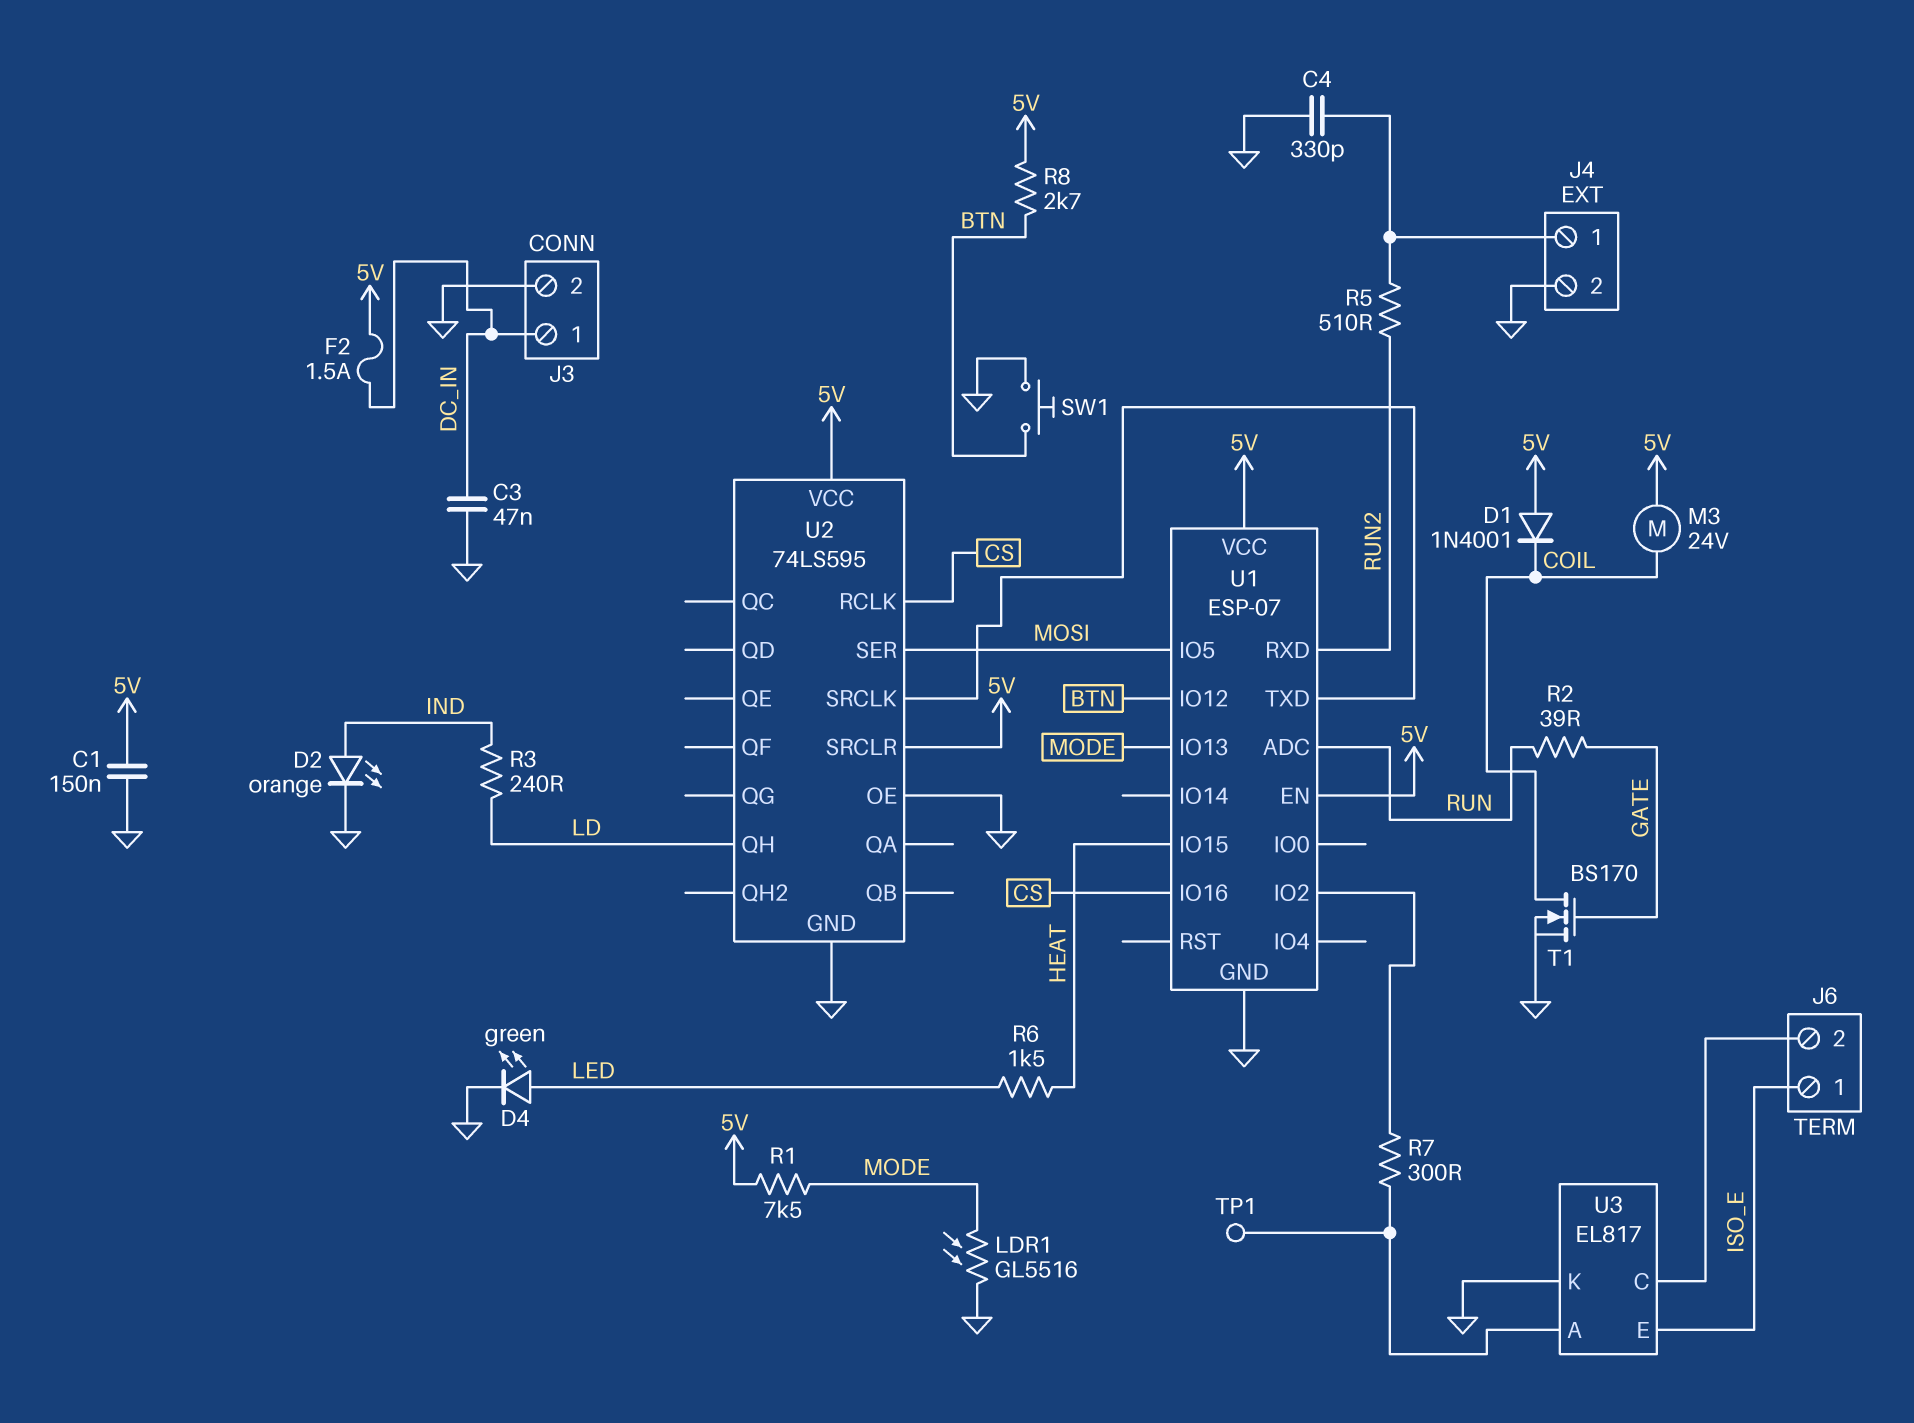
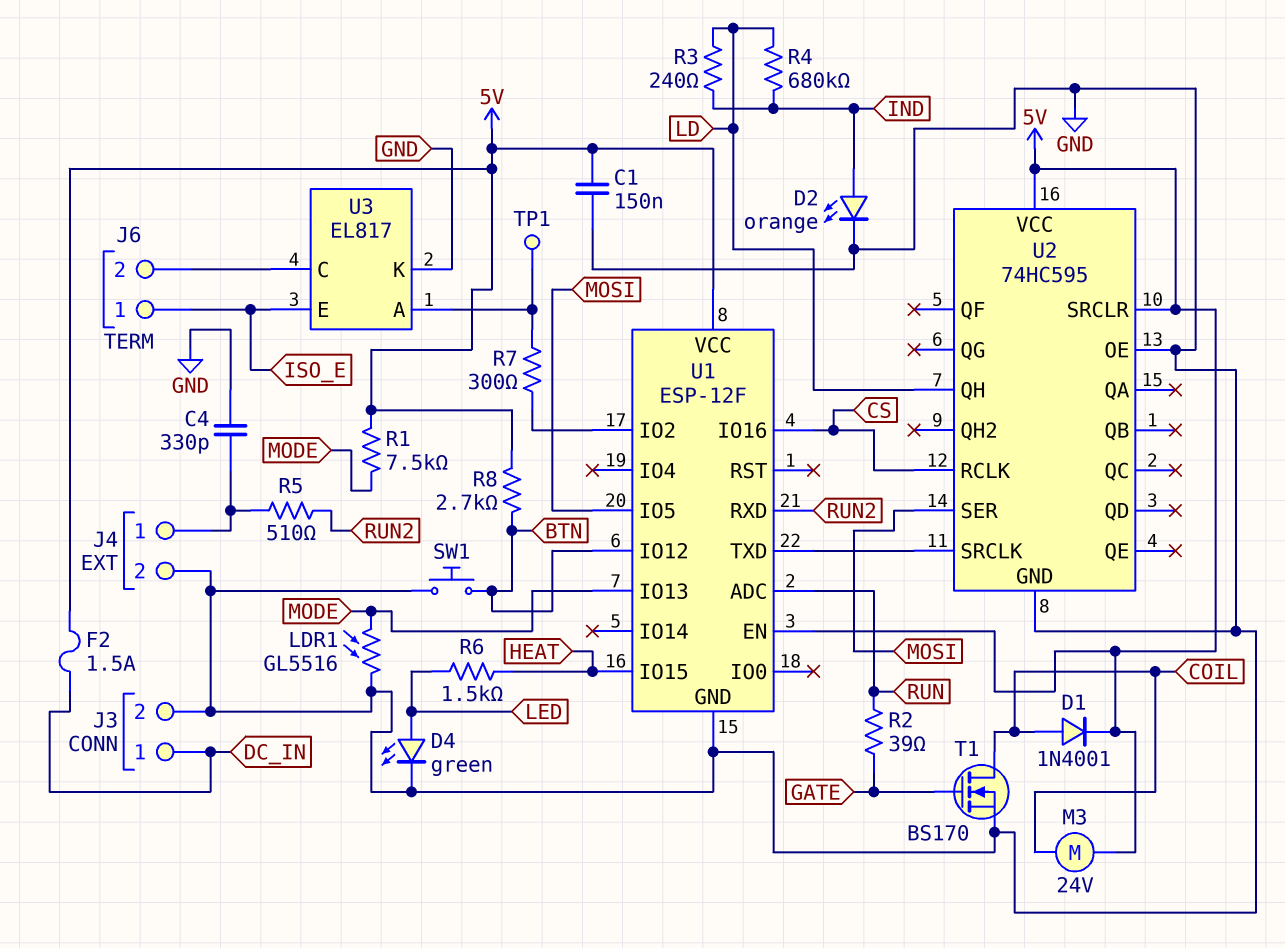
C3: 47nF (DC_IN, GND) -> none
D1: diode 1N4001 (A 5V, K COIL) -> diode 1N4001 (A COIL, K 5V)
R4: none -> 680k (IND, LD)
U1: ESP-07 -> ESP-12F
U2: 74LS595 -> 74HC595

